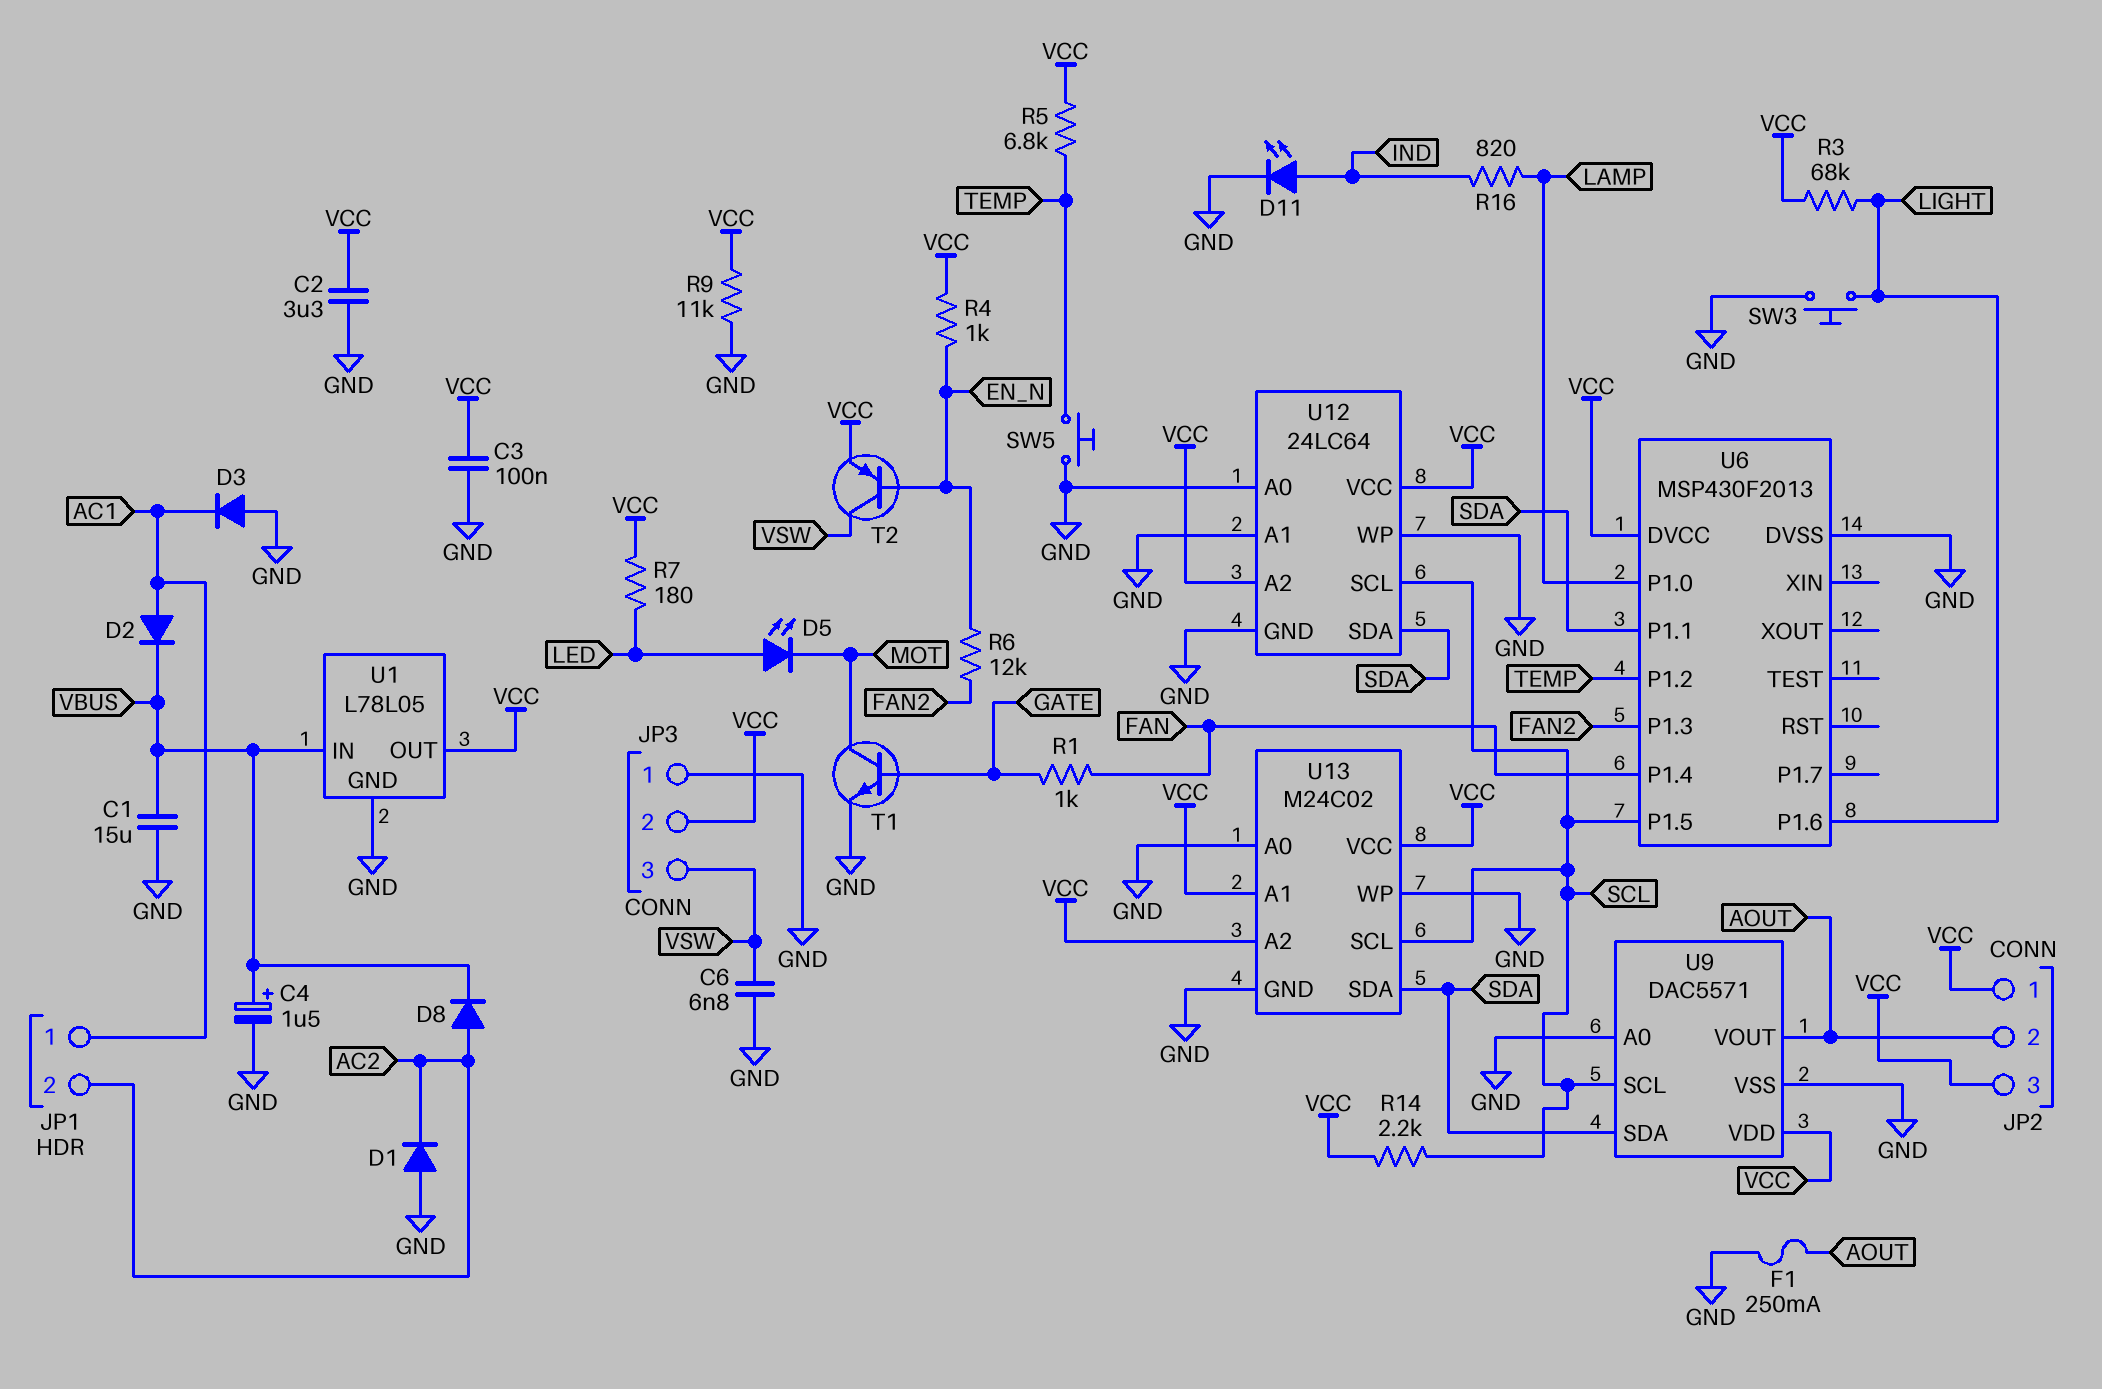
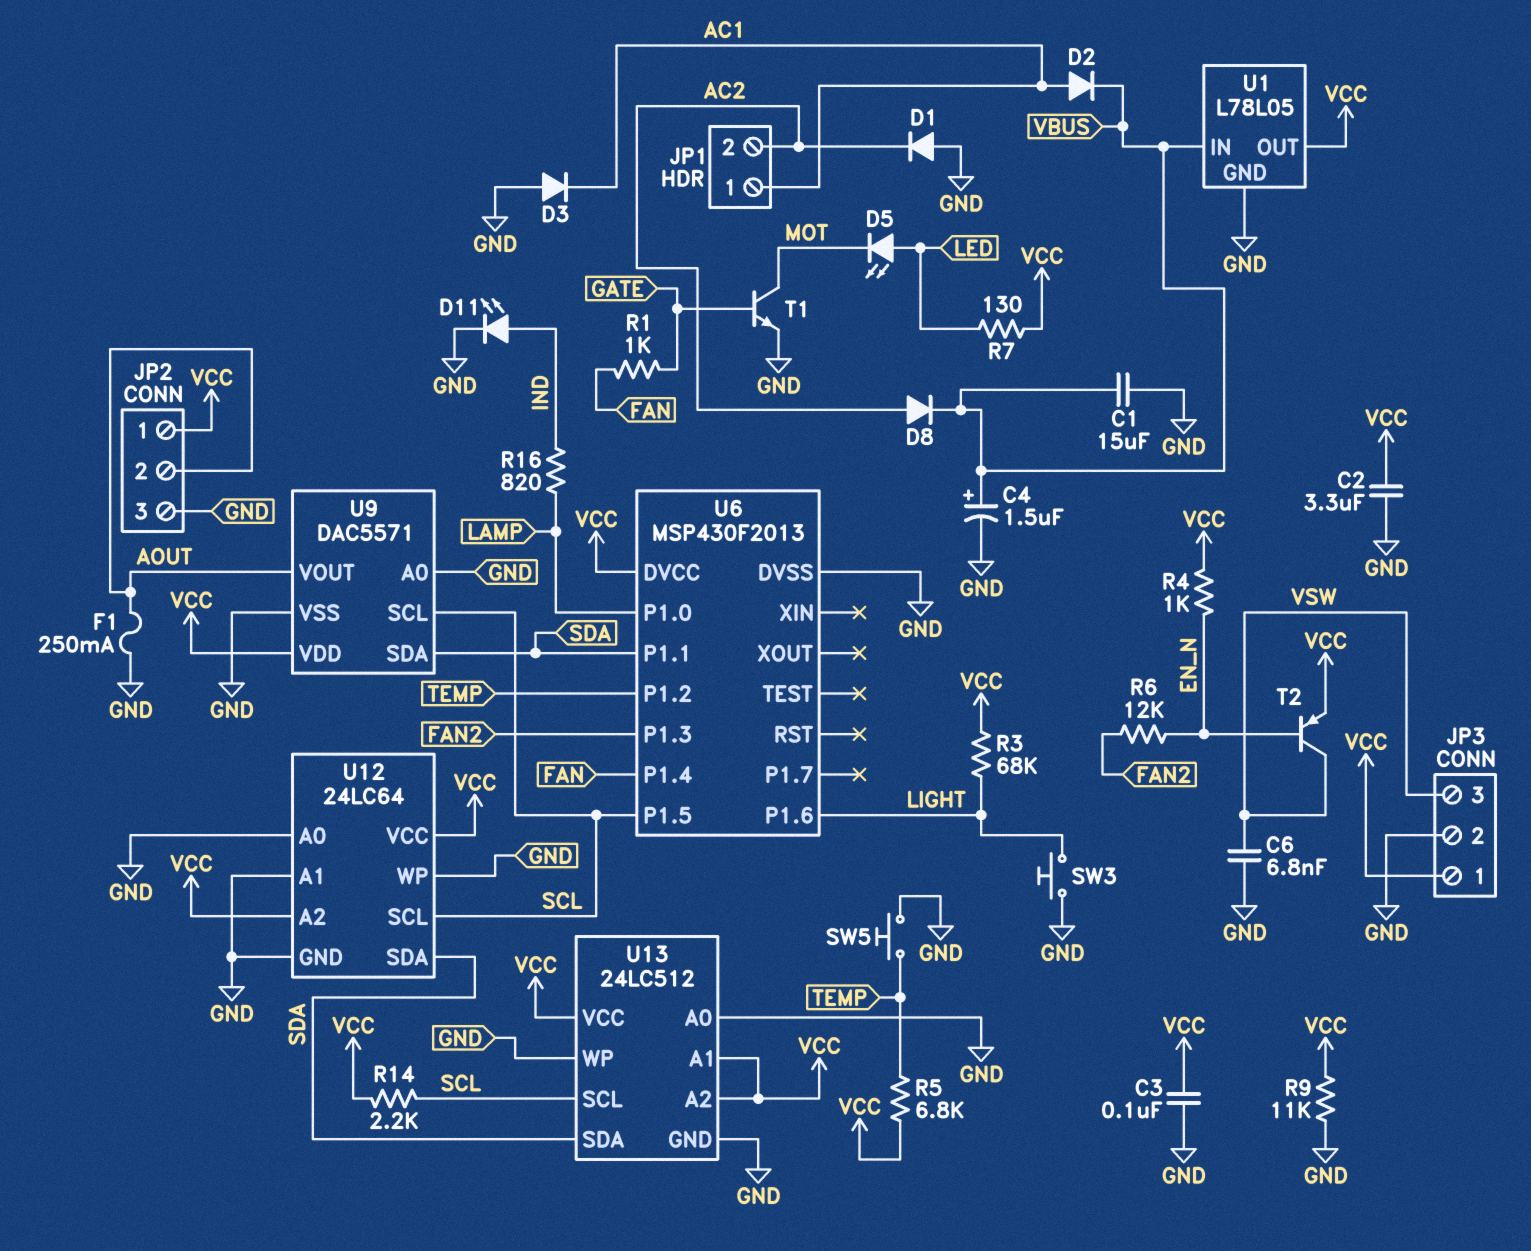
JP2 pin 3: VCC -> GND
JP3 pin 1: GND -> VCC
JP3 pin 2: VCC -> GND
R7: 180 (LED, VCC) -> 130 (LED, VCC)
U13: M24C02 -> 24LC512

